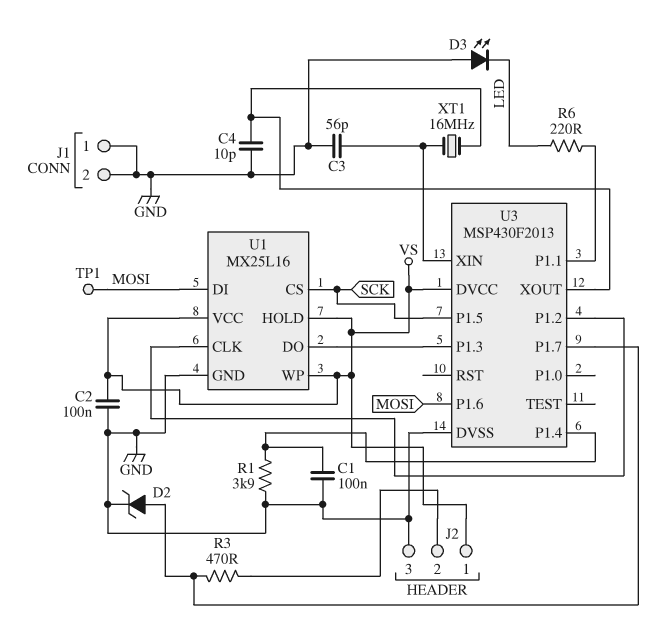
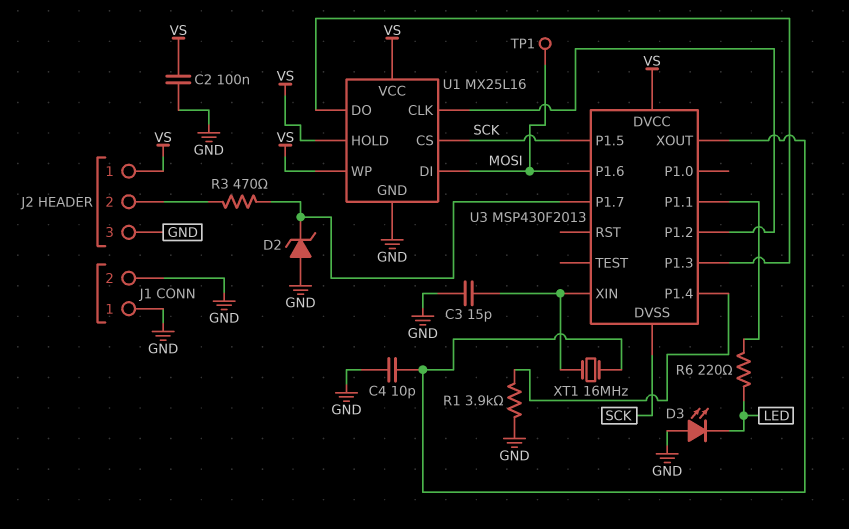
C1: 100nF (GND, U3/P1.4) -> none
C3: 56pF (GND, U3/XIN) -> 15pF (GND, U3/XIN)
D2: zener (A U3/P1.7, K GND) -> zener (A GND, K U3/P1.7)
U3 pin DVSS: GND -> SCK

